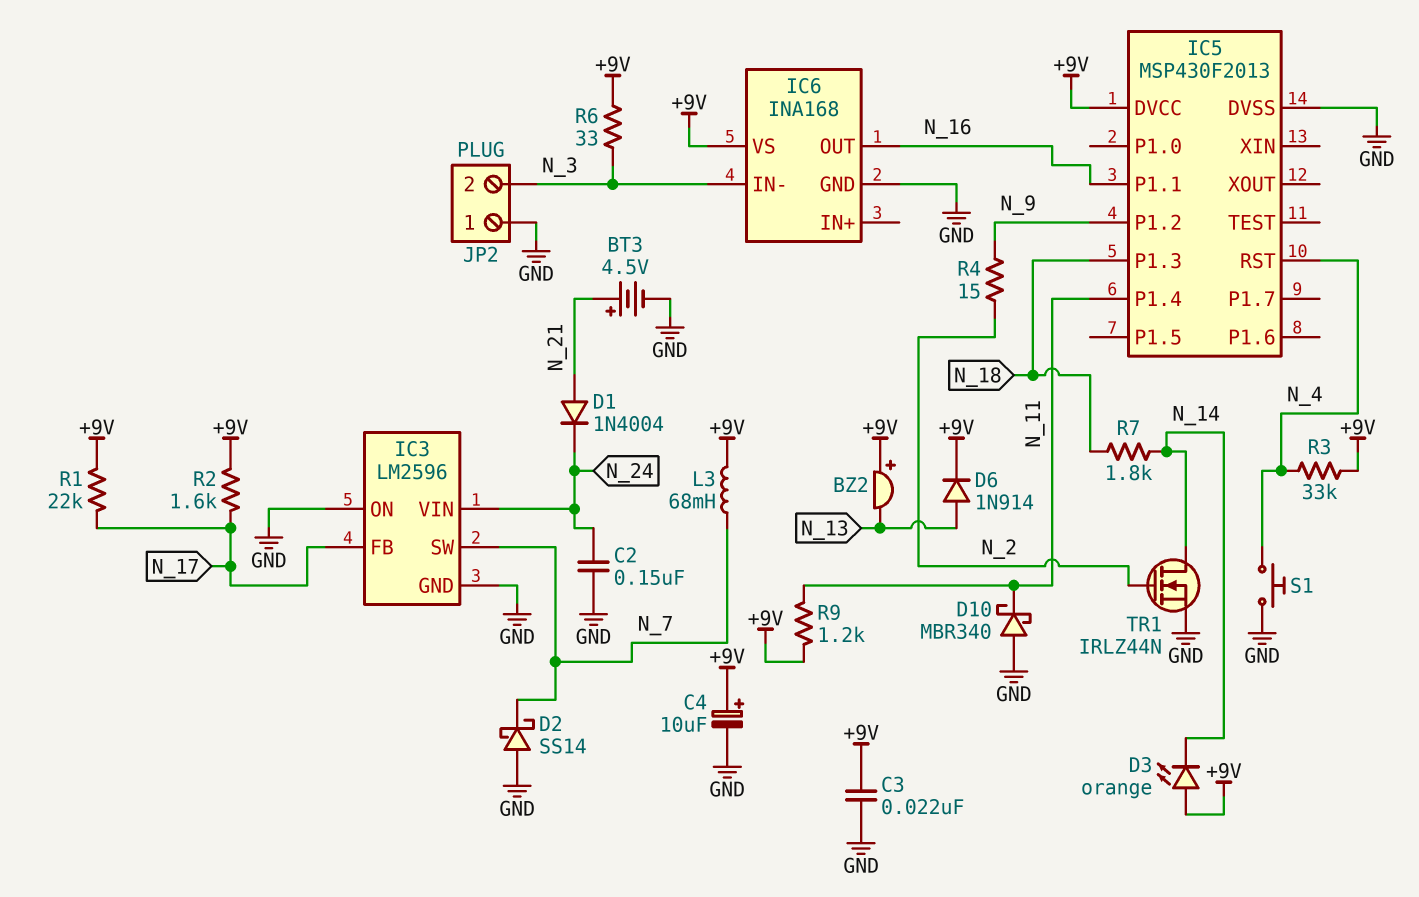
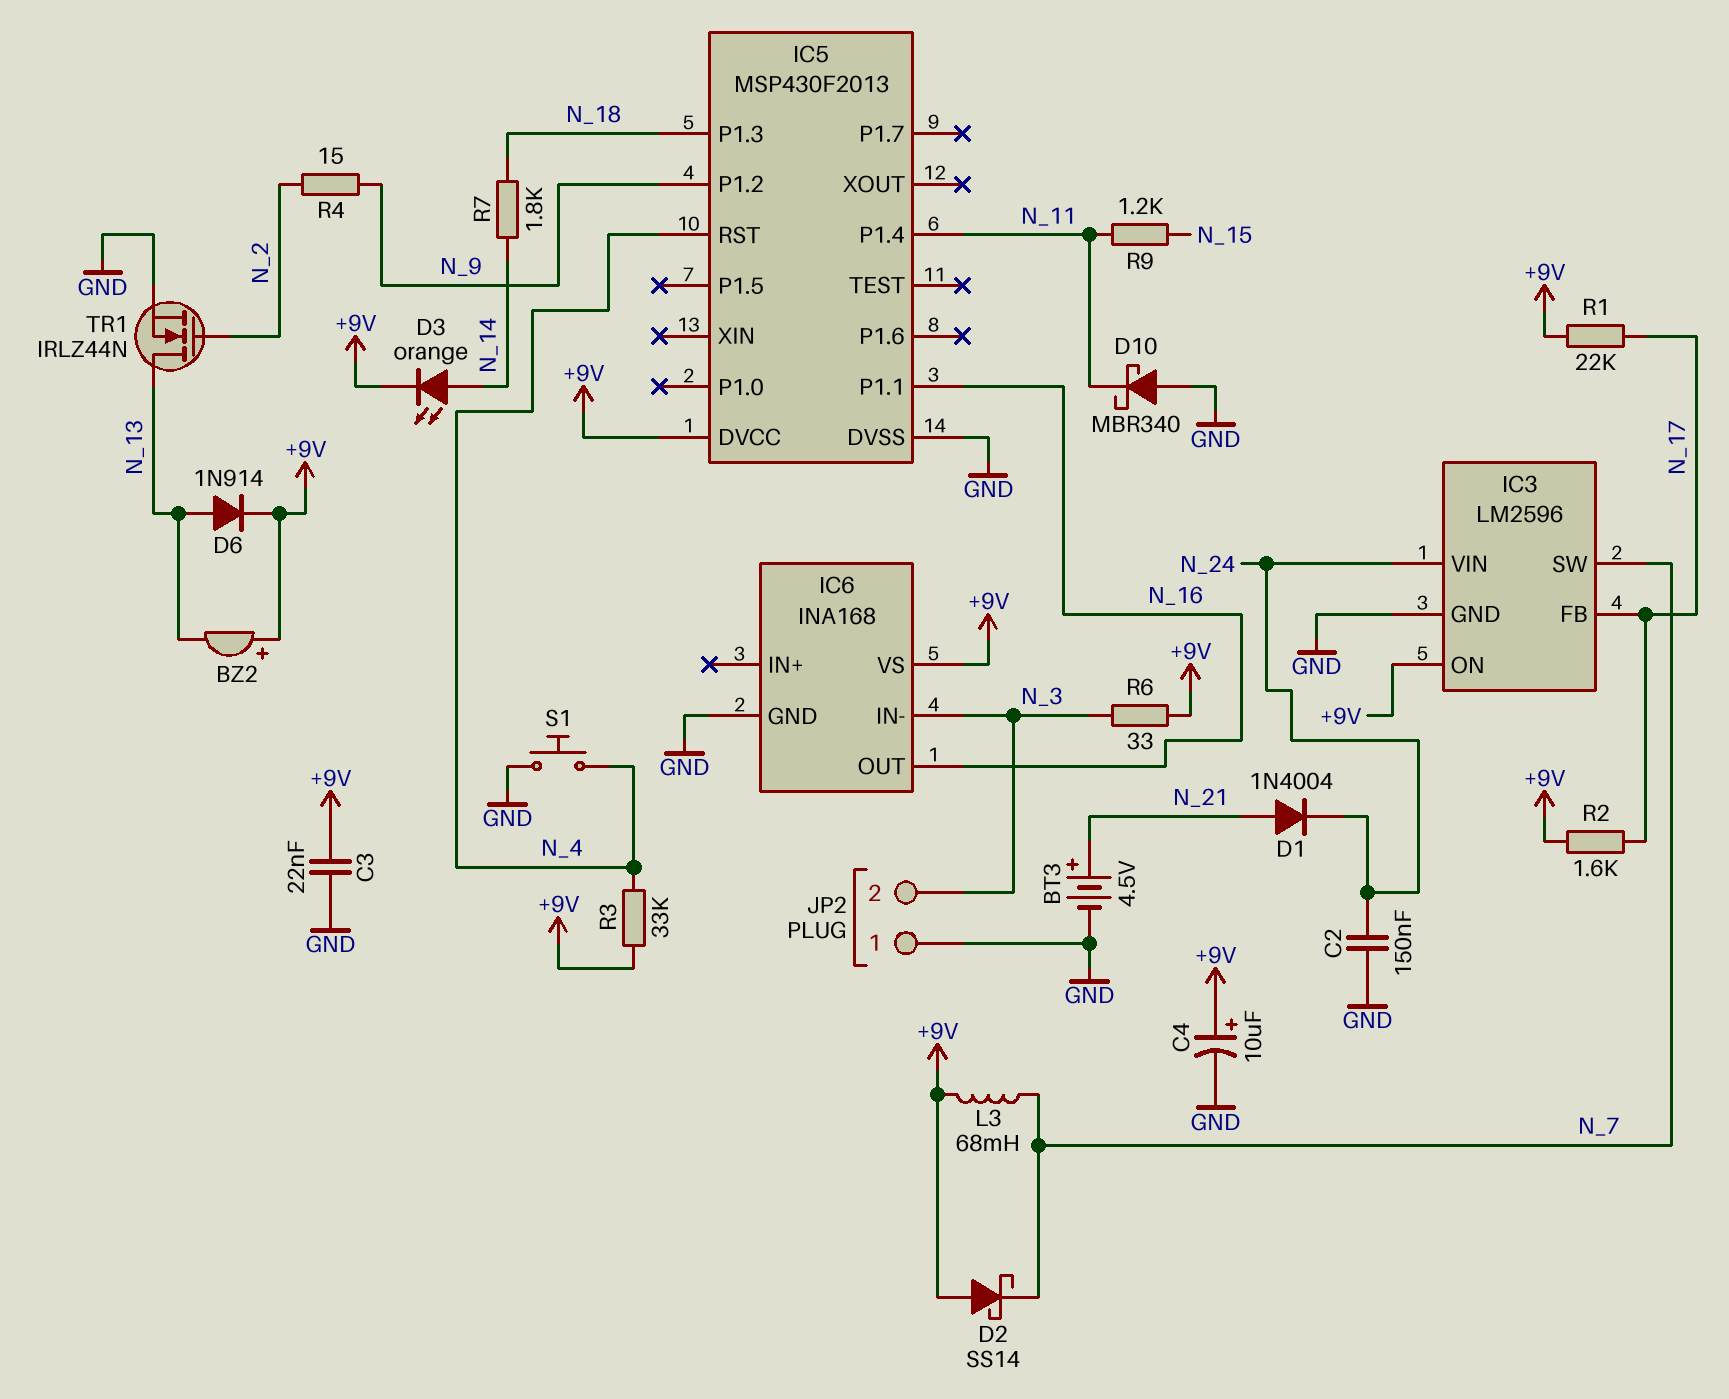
D2: schottky SS14 (A GND, K N_7) -> schottky SS14 (A +9V, K N_7)
D3: LED orange (A +9V, K N_14) -> LED orange (A N_14, K +9V)
IC3 pin ON: GND -> +9V
R9: 1.2k (+9V, N_11) -> 1.2k (N_11, N_15)
TR1: NMOS IRLZ44N (G N_2, D N_14, S GND) -> NMOS IRLZ44N (G N_2, D N_13, S GND)

